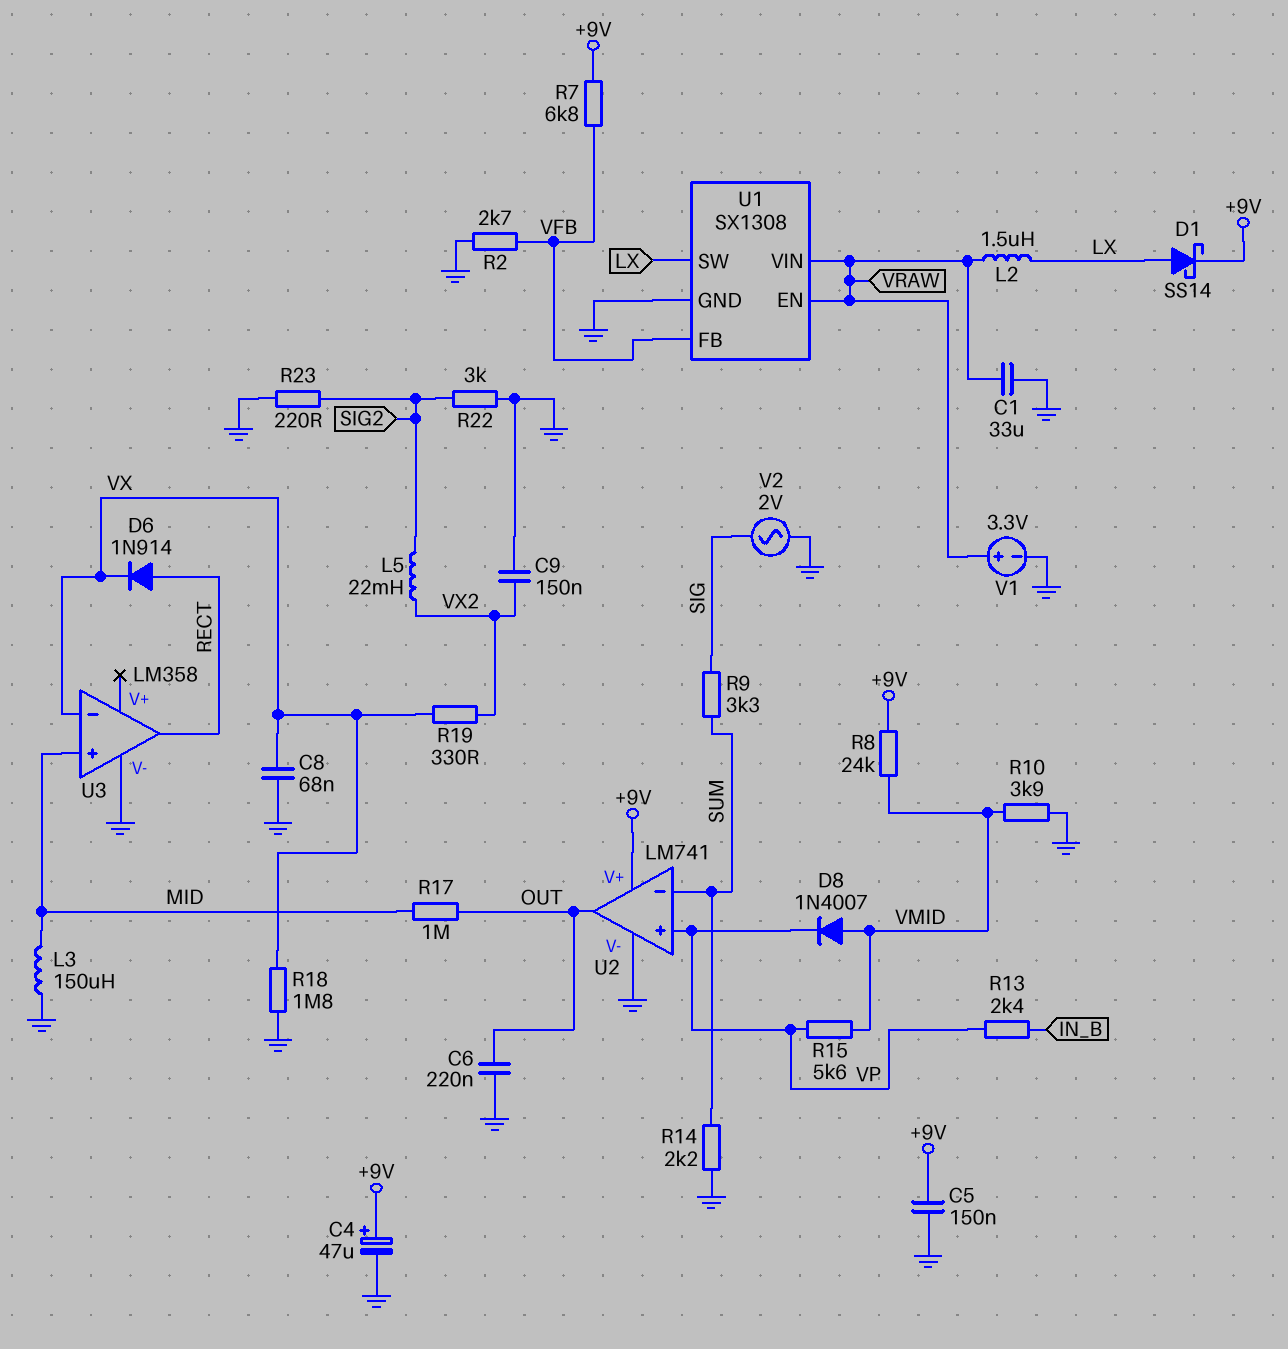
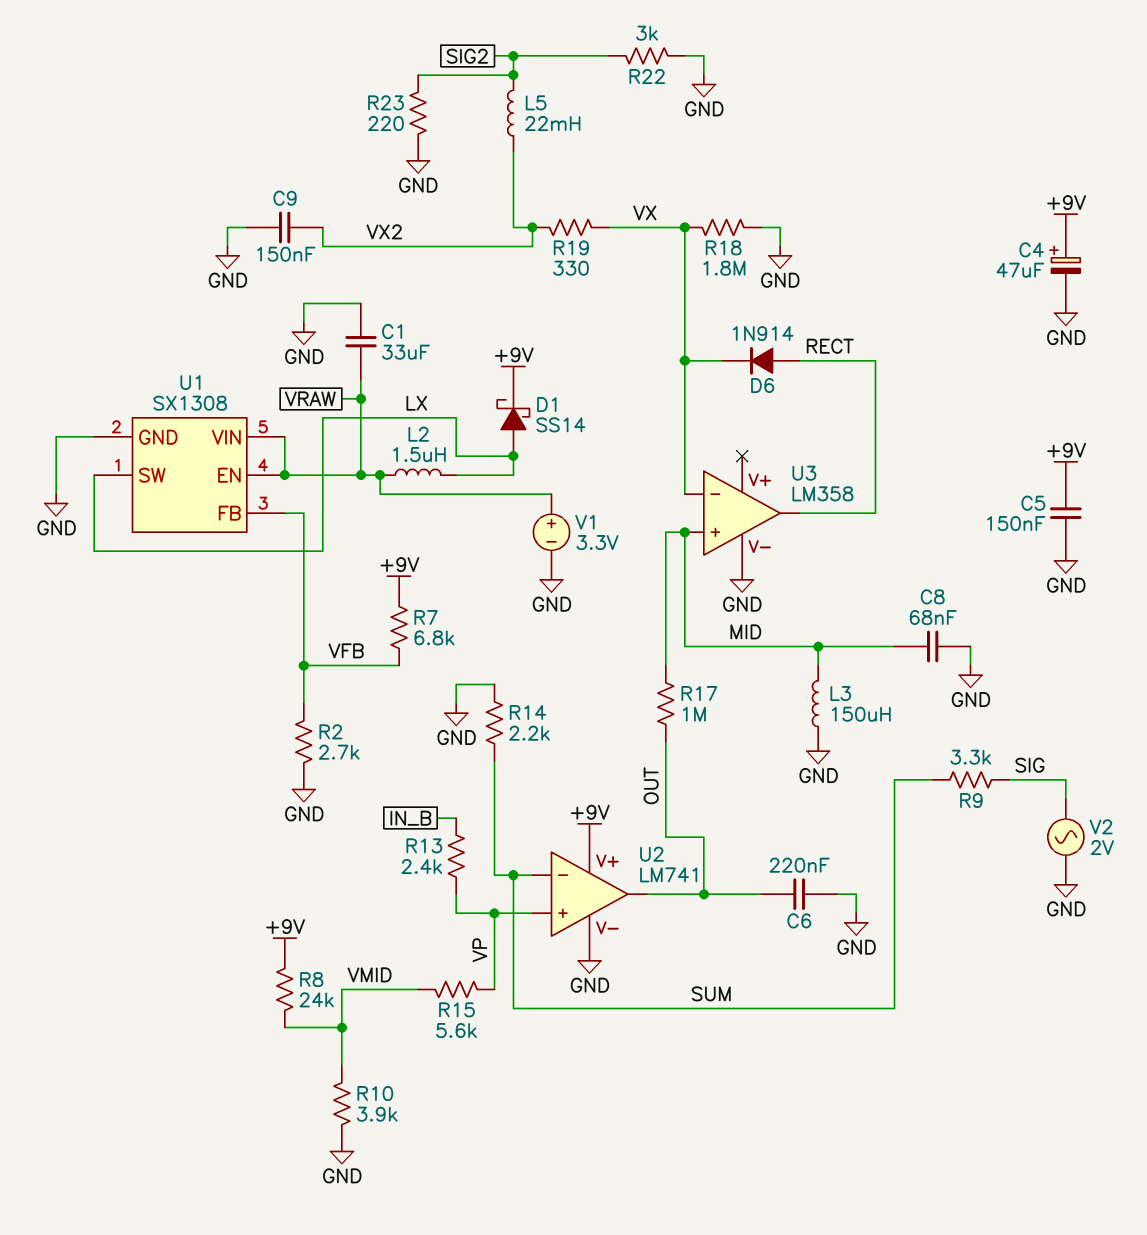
C8: 68nF (GND, VX) -> 68nF (GND, MID)
D8: diode 1N4007 (A VMID, K VP) -> none

